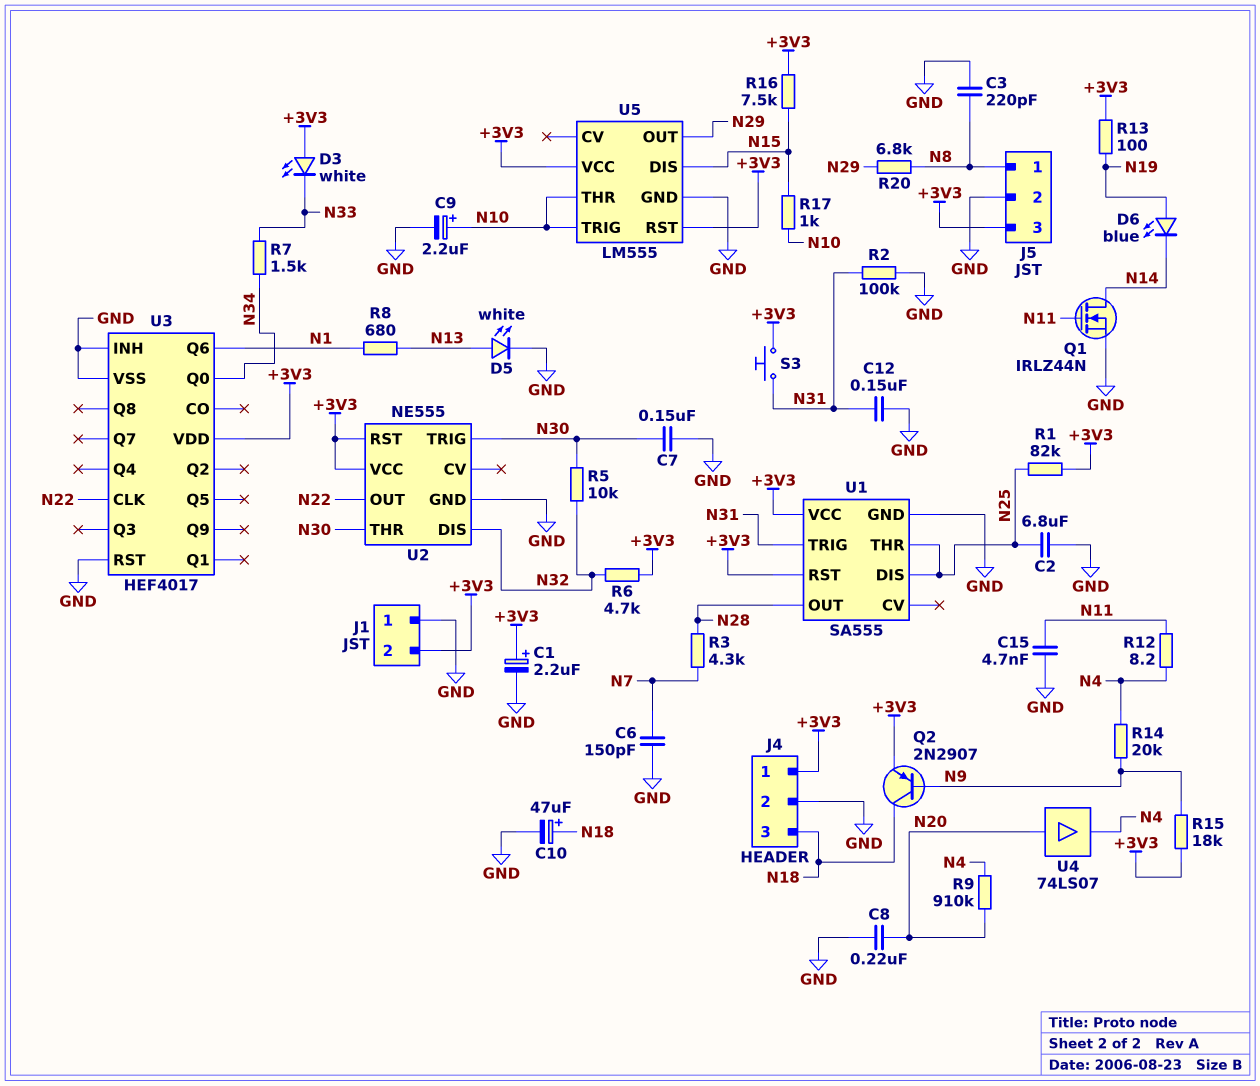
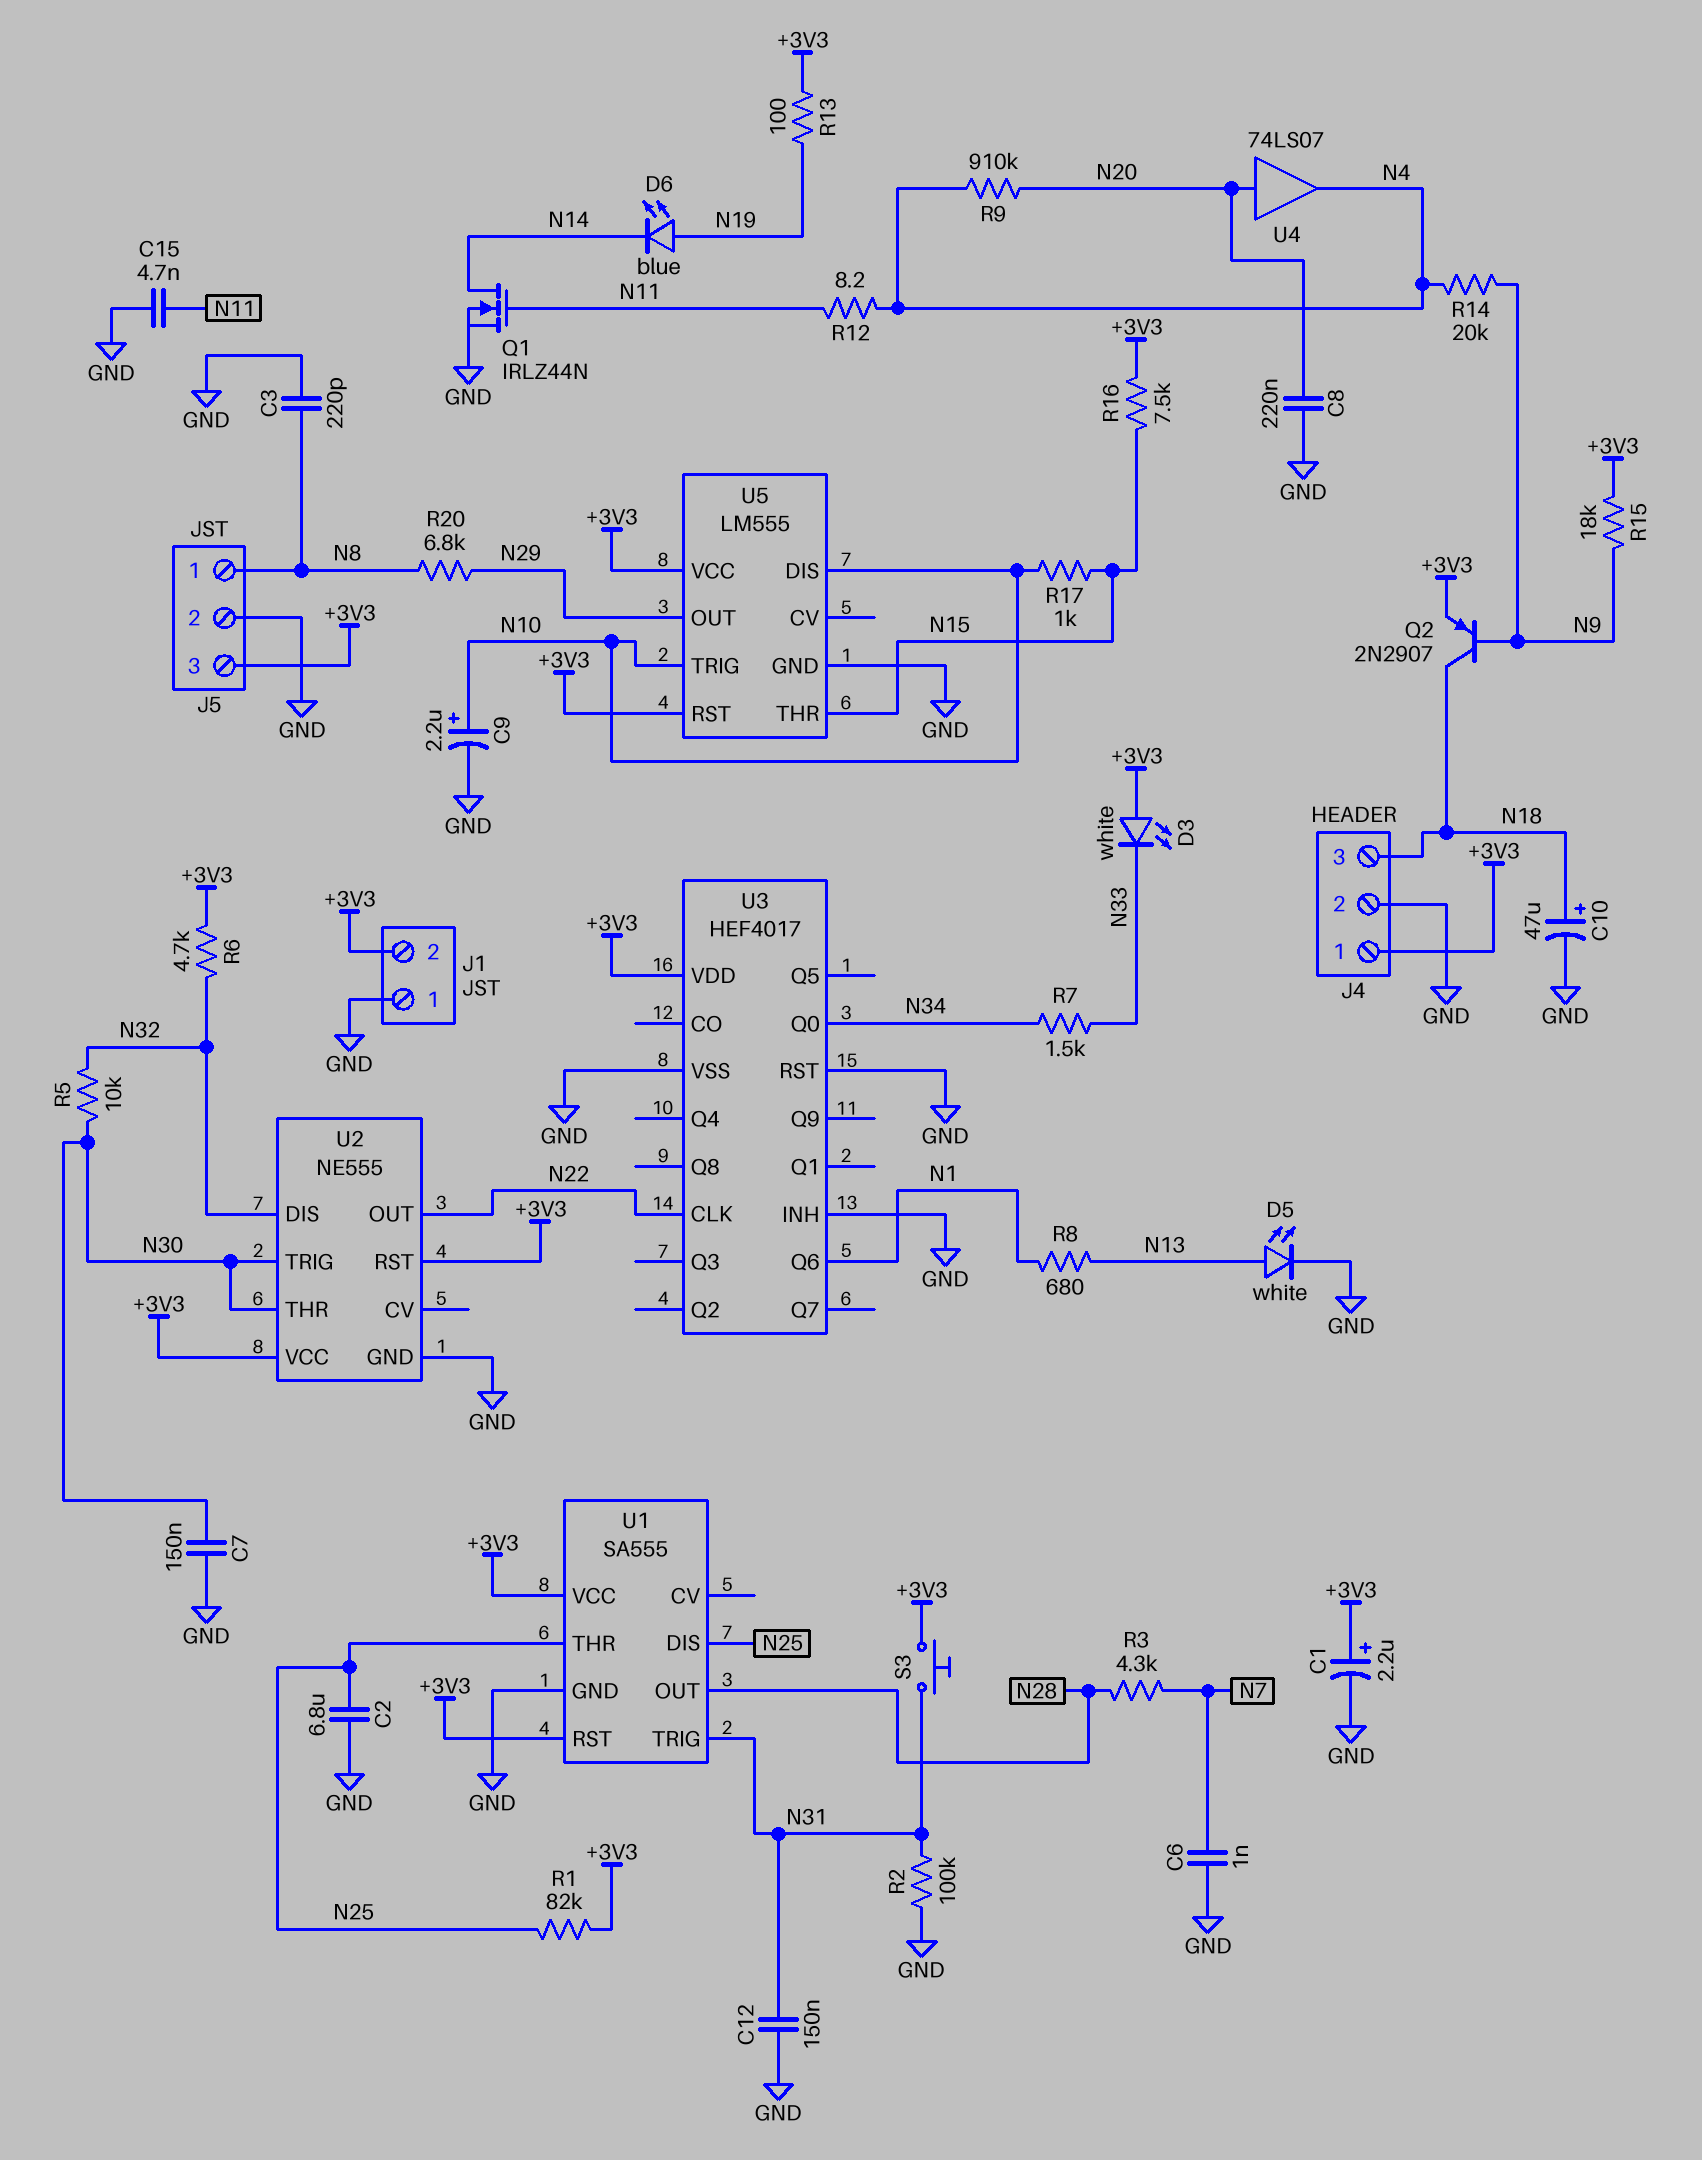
C6: 150pF (GND, N7) -> 1nF (GND, N7)
U5 pin DIS: N15 -> N10
U5 pin THR: N10 -> N15

